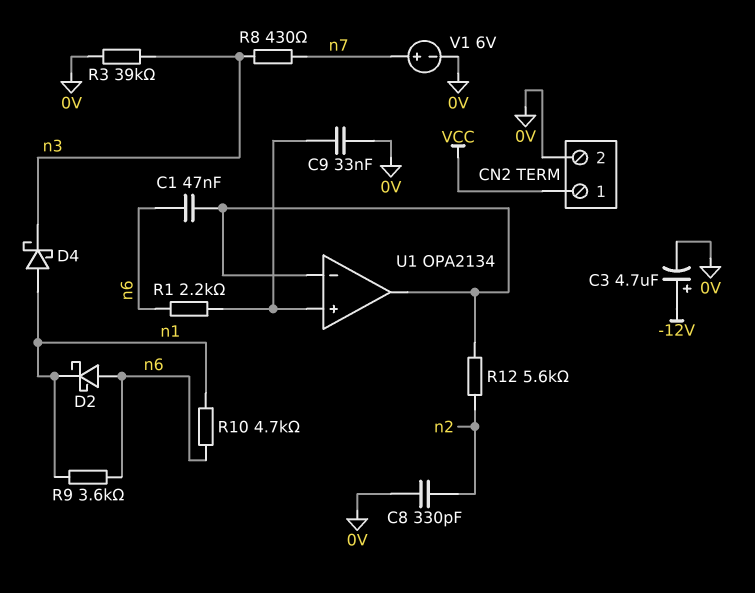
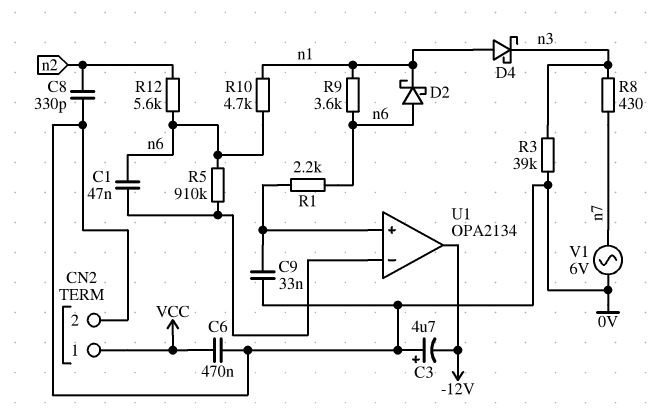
C3: 4.7uF (plus -12V, minus 0V) -> 4.7uF (plus 0V, minus -12V)
C6: none -> 470nF (0V, VCC)
R5: none -> 910k (U1/in-, n6)
R12: 5.6k (U1/in-, n2) -> 5.6k (n2, n6)
U1 pin out: U1/in- -> -12V
V1: 6V (plus n7, minus 0V) -> AC 6V (0V, n7)

